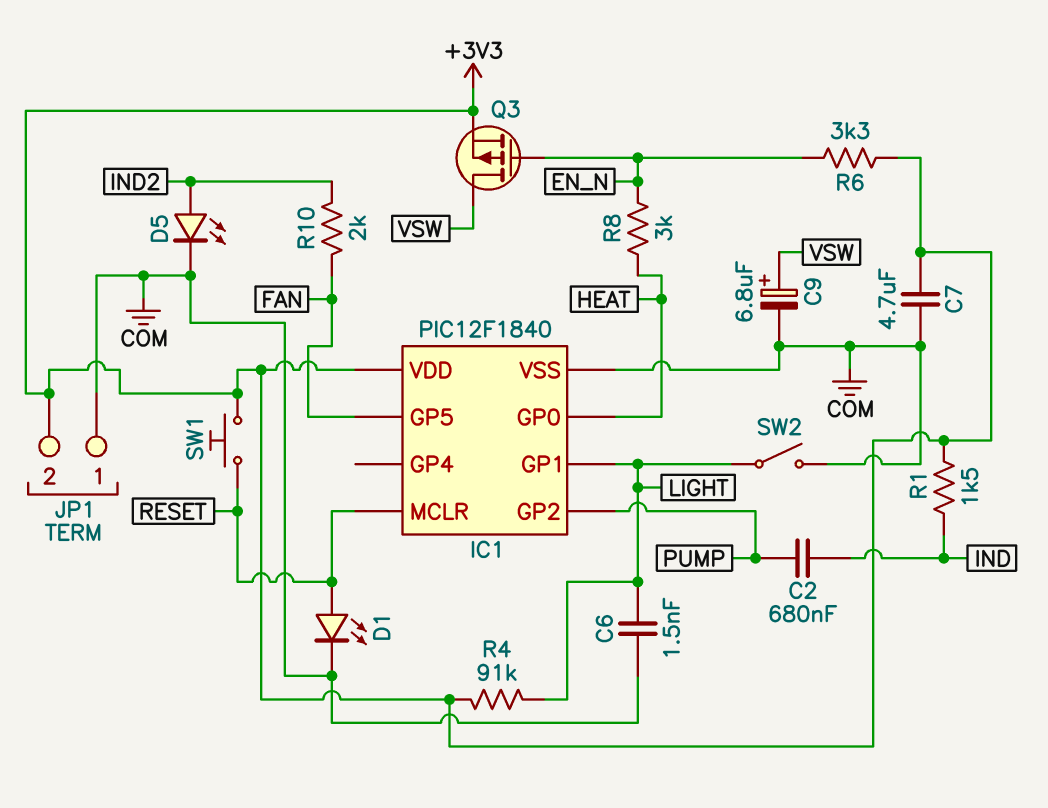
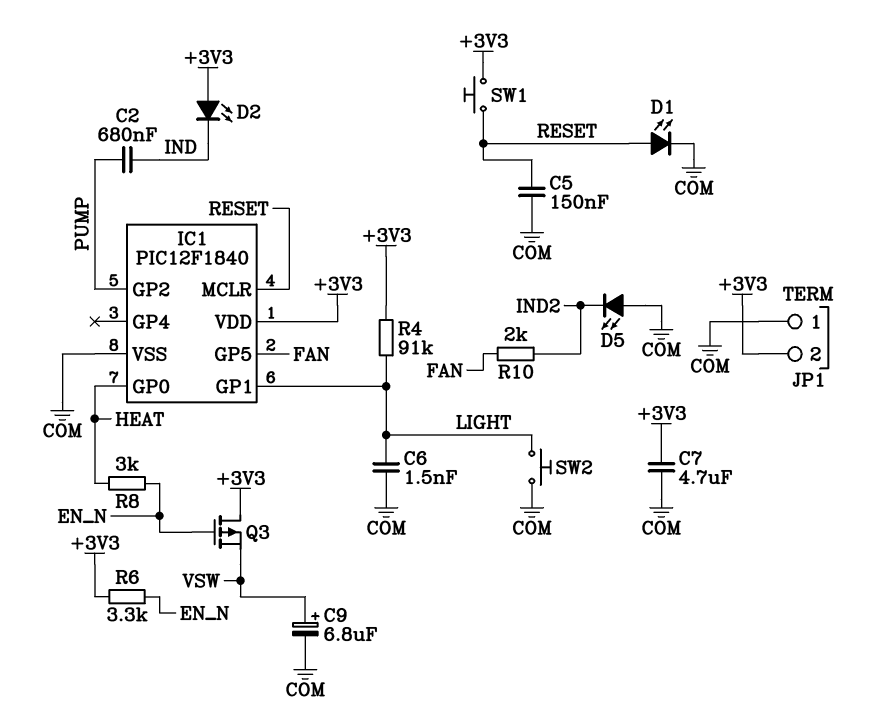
C5: none -> 150nF (COM, RESET)
D2: none -> LED (A +3V3, K IND)
D5: LED (A IND2, K COM) -> LED (A COM, K IND2)
Q3: PMOS (G EN_N, D VSW, S +3V3) -> PMOS (G EN_N, D +3V3, S VSW)
R1: 1.5k (+3V3, IND) -> none
SW2: switch (COM, LIGHT) -> button (COM, LIGHT)

